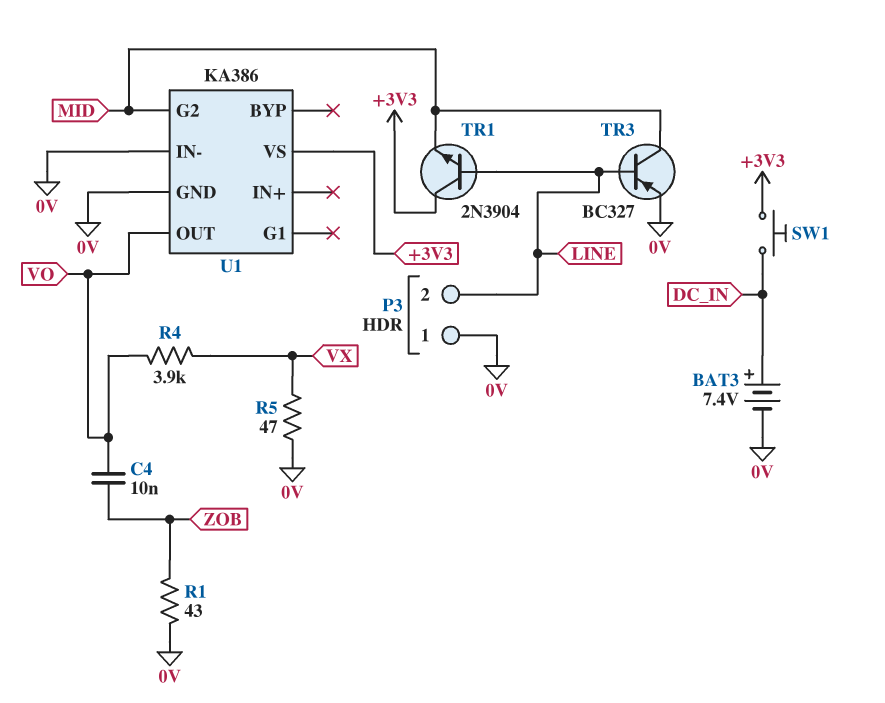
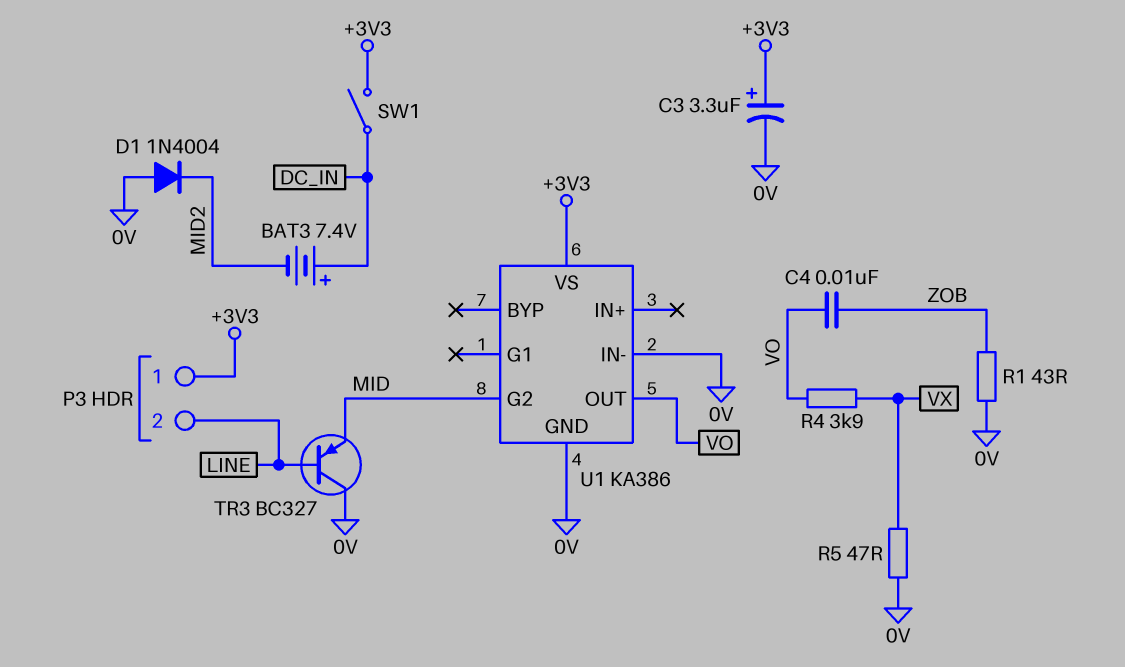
BAT3: 7.4V (plus DC_IN, minus 0V) -> 7.4V (plus DC_IN, minus MID2)
C3: none -> 3.3uF (plus +3V3, minus 0V)
D1: none -> diode 1N4004 (A 0V, K MID2)
P3 pin 1: 0V -> +3V3
SW1: button (+3V3, DC_IN) -> switch (+3V3, DC_IN)
TR1: NPN 2N3904 (B LINE, C +3V3, E MID) -> none
TR3: PNP BC327 (B LINE, C MID, E 0V) -> PNP BC327 (B LINE, C 0V, E MID)

